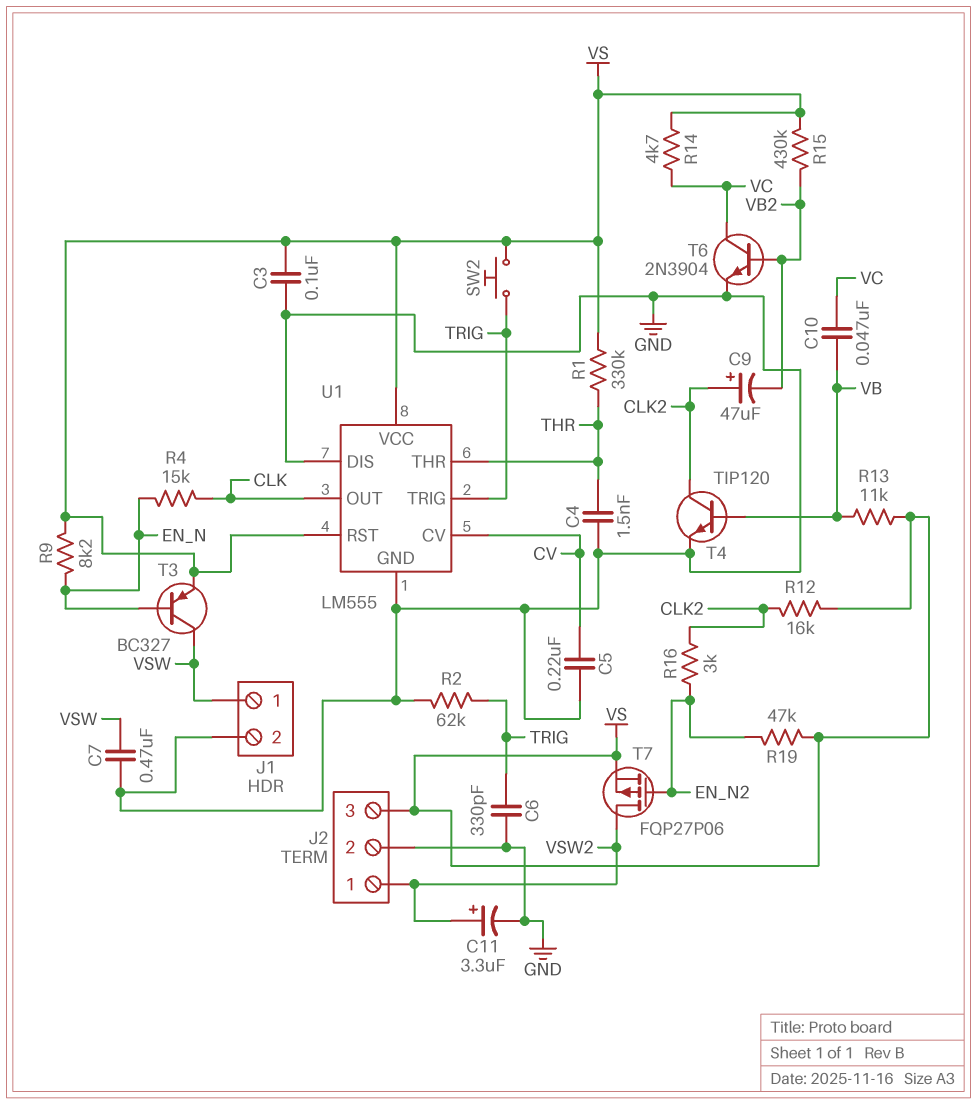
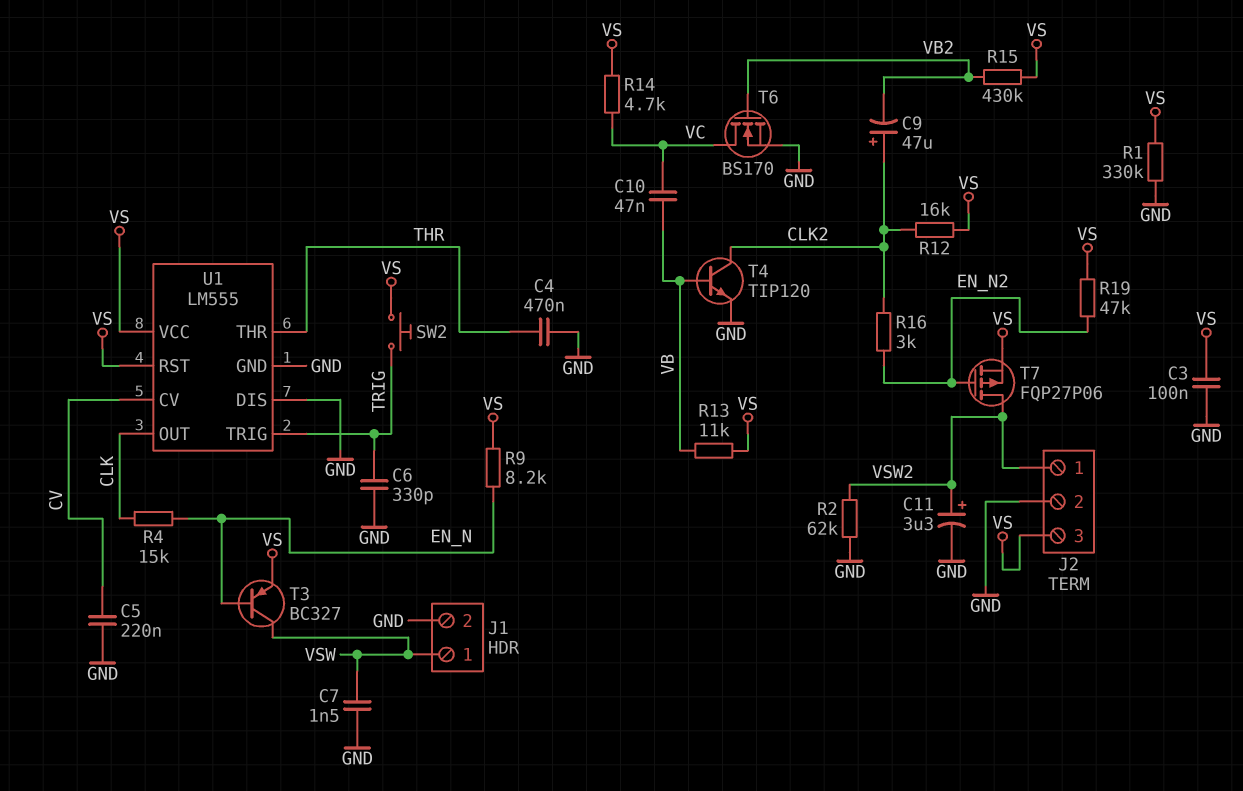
C4: 1.5nF (GND, THR) -> 470nF (GND, THR)
C7: 470nF (GND, VSW) -> 1.5nF (GND, VSW)
R1: 330k (THR, VS) -> 330k (GND, VS)
R2: 62k (GND, TRIG) -> 62k (GND, VSW2)
T6: NPN 2N3904 (B VB2, C VC, E GND) -> NMOS BS170 (G VB2, D VC, S GND)

